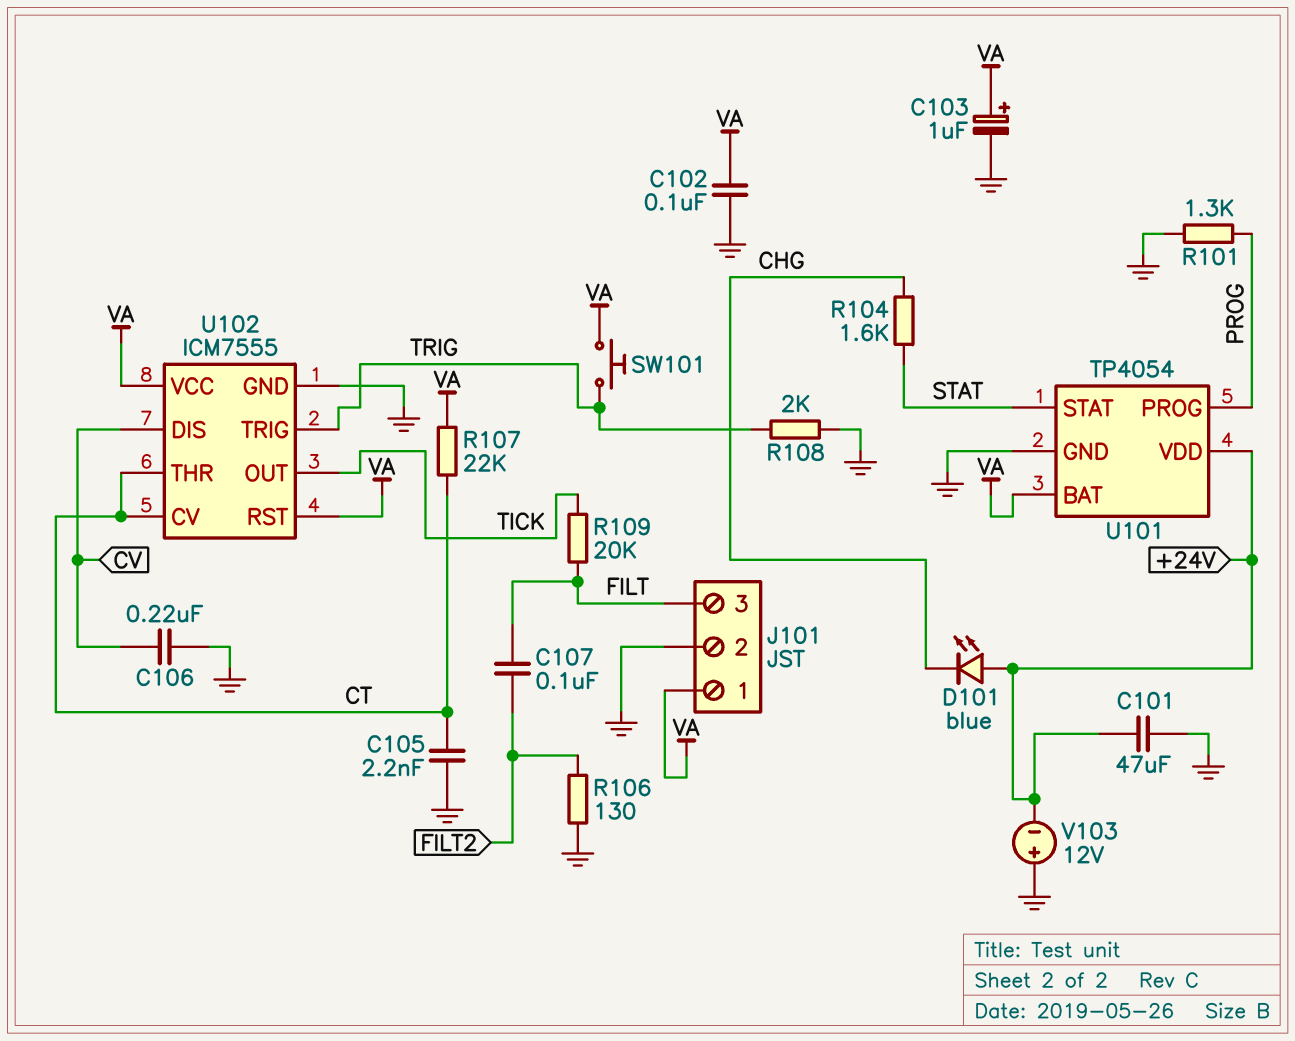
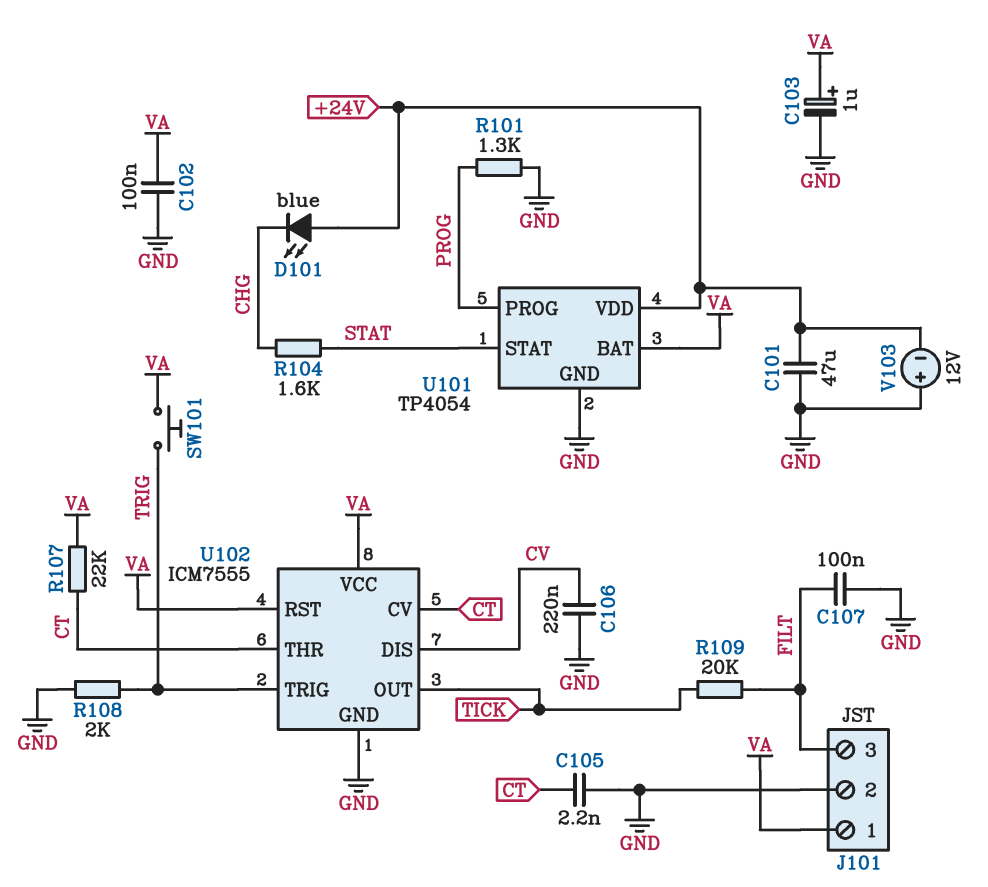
C107: 100nF (FILT, FILT2) -> 100nF (FILT, GND)
R106: 130 (FILT2, GND) -> none

